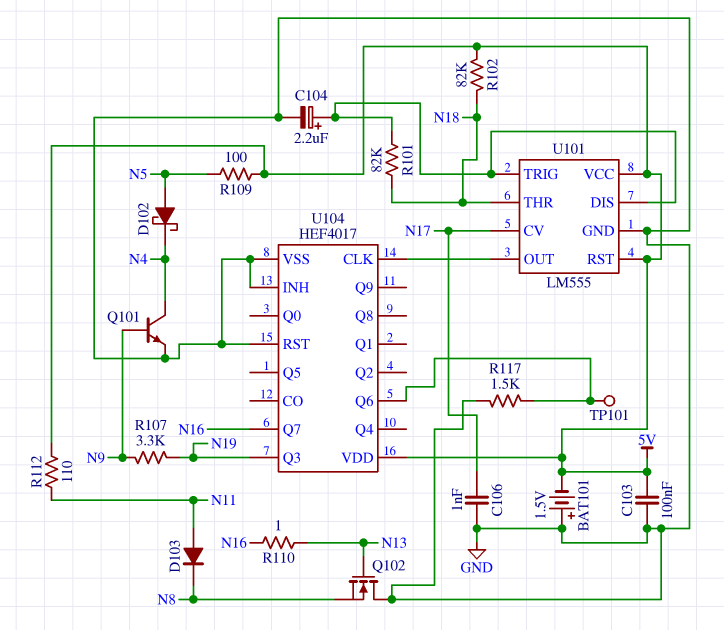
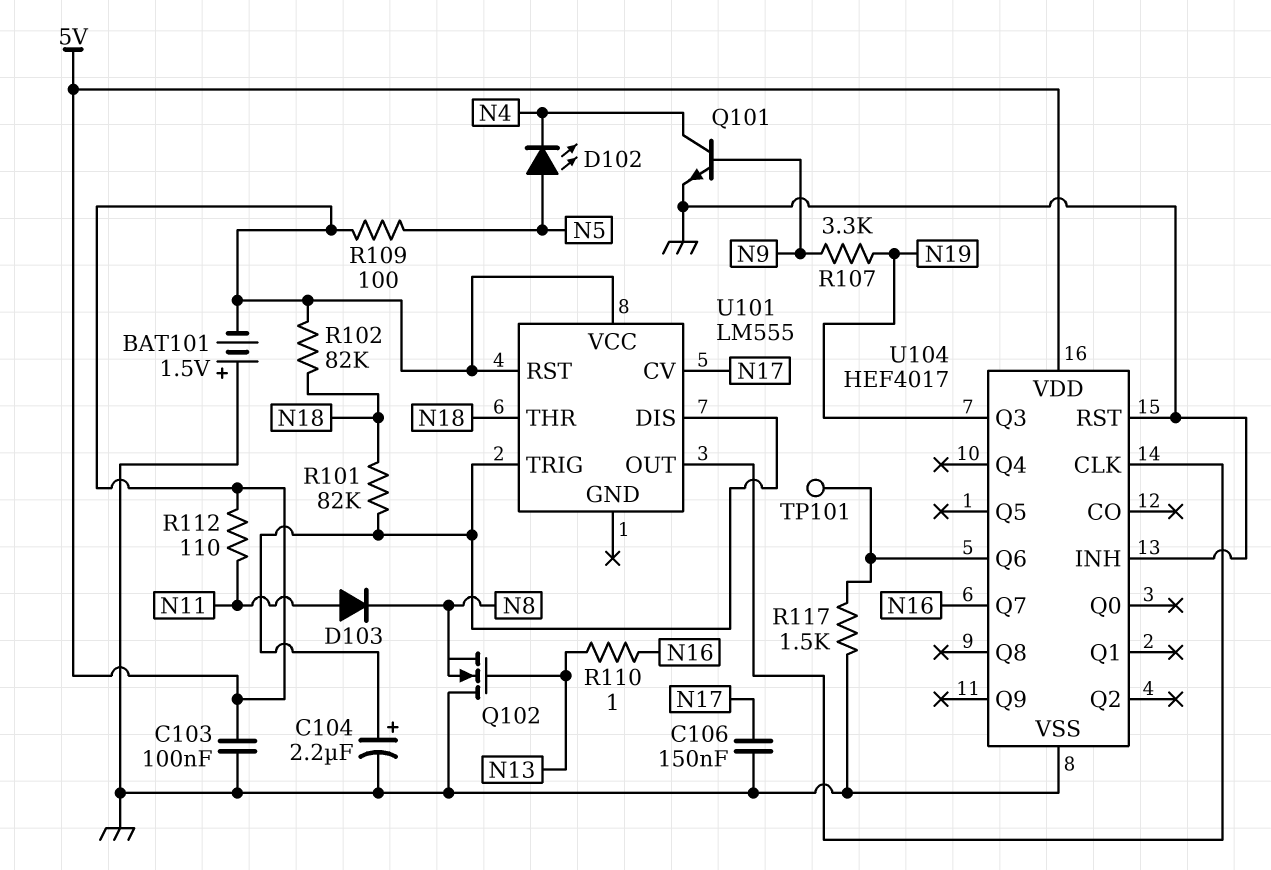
C106: 1nF (GND, N17) -> 150nF (GND, N17)
D102: schottky (A N5, K N4) -> LED (A N5, K N4)
U101 pin GND: GND -> none

